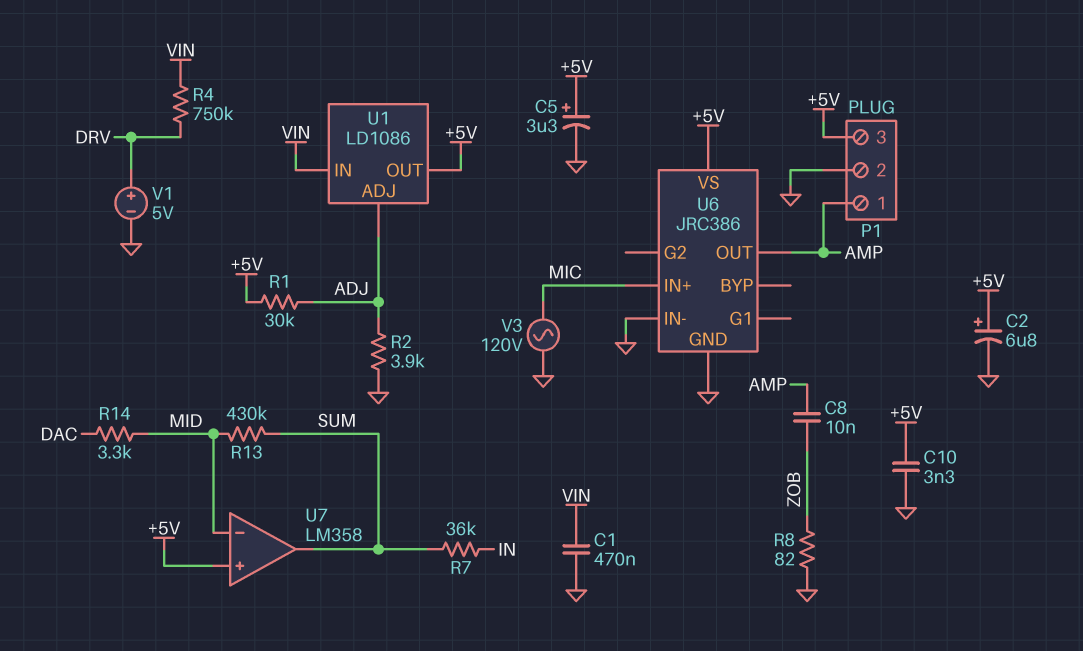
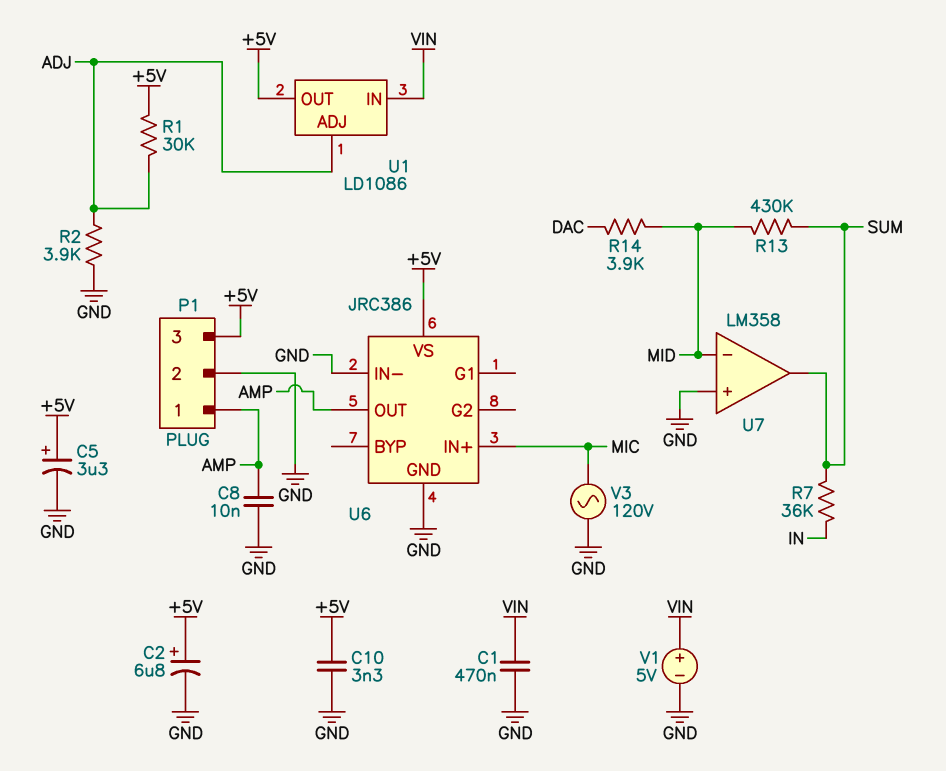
C8: 10nF (AMP, ZOB) -> 10nF (AMP, GND)
R4: 750k (DRV, VIN) -> none
R8: 82 (GND, ZOB) -> none
R14: 3.3k (DAC, MID) -> 3.9k (DAC, MID)
U7 pin in+: +5V -> GND
V1: 5V (plus DRV, minus GND) -> 5V (plus VIN, minus GND)

